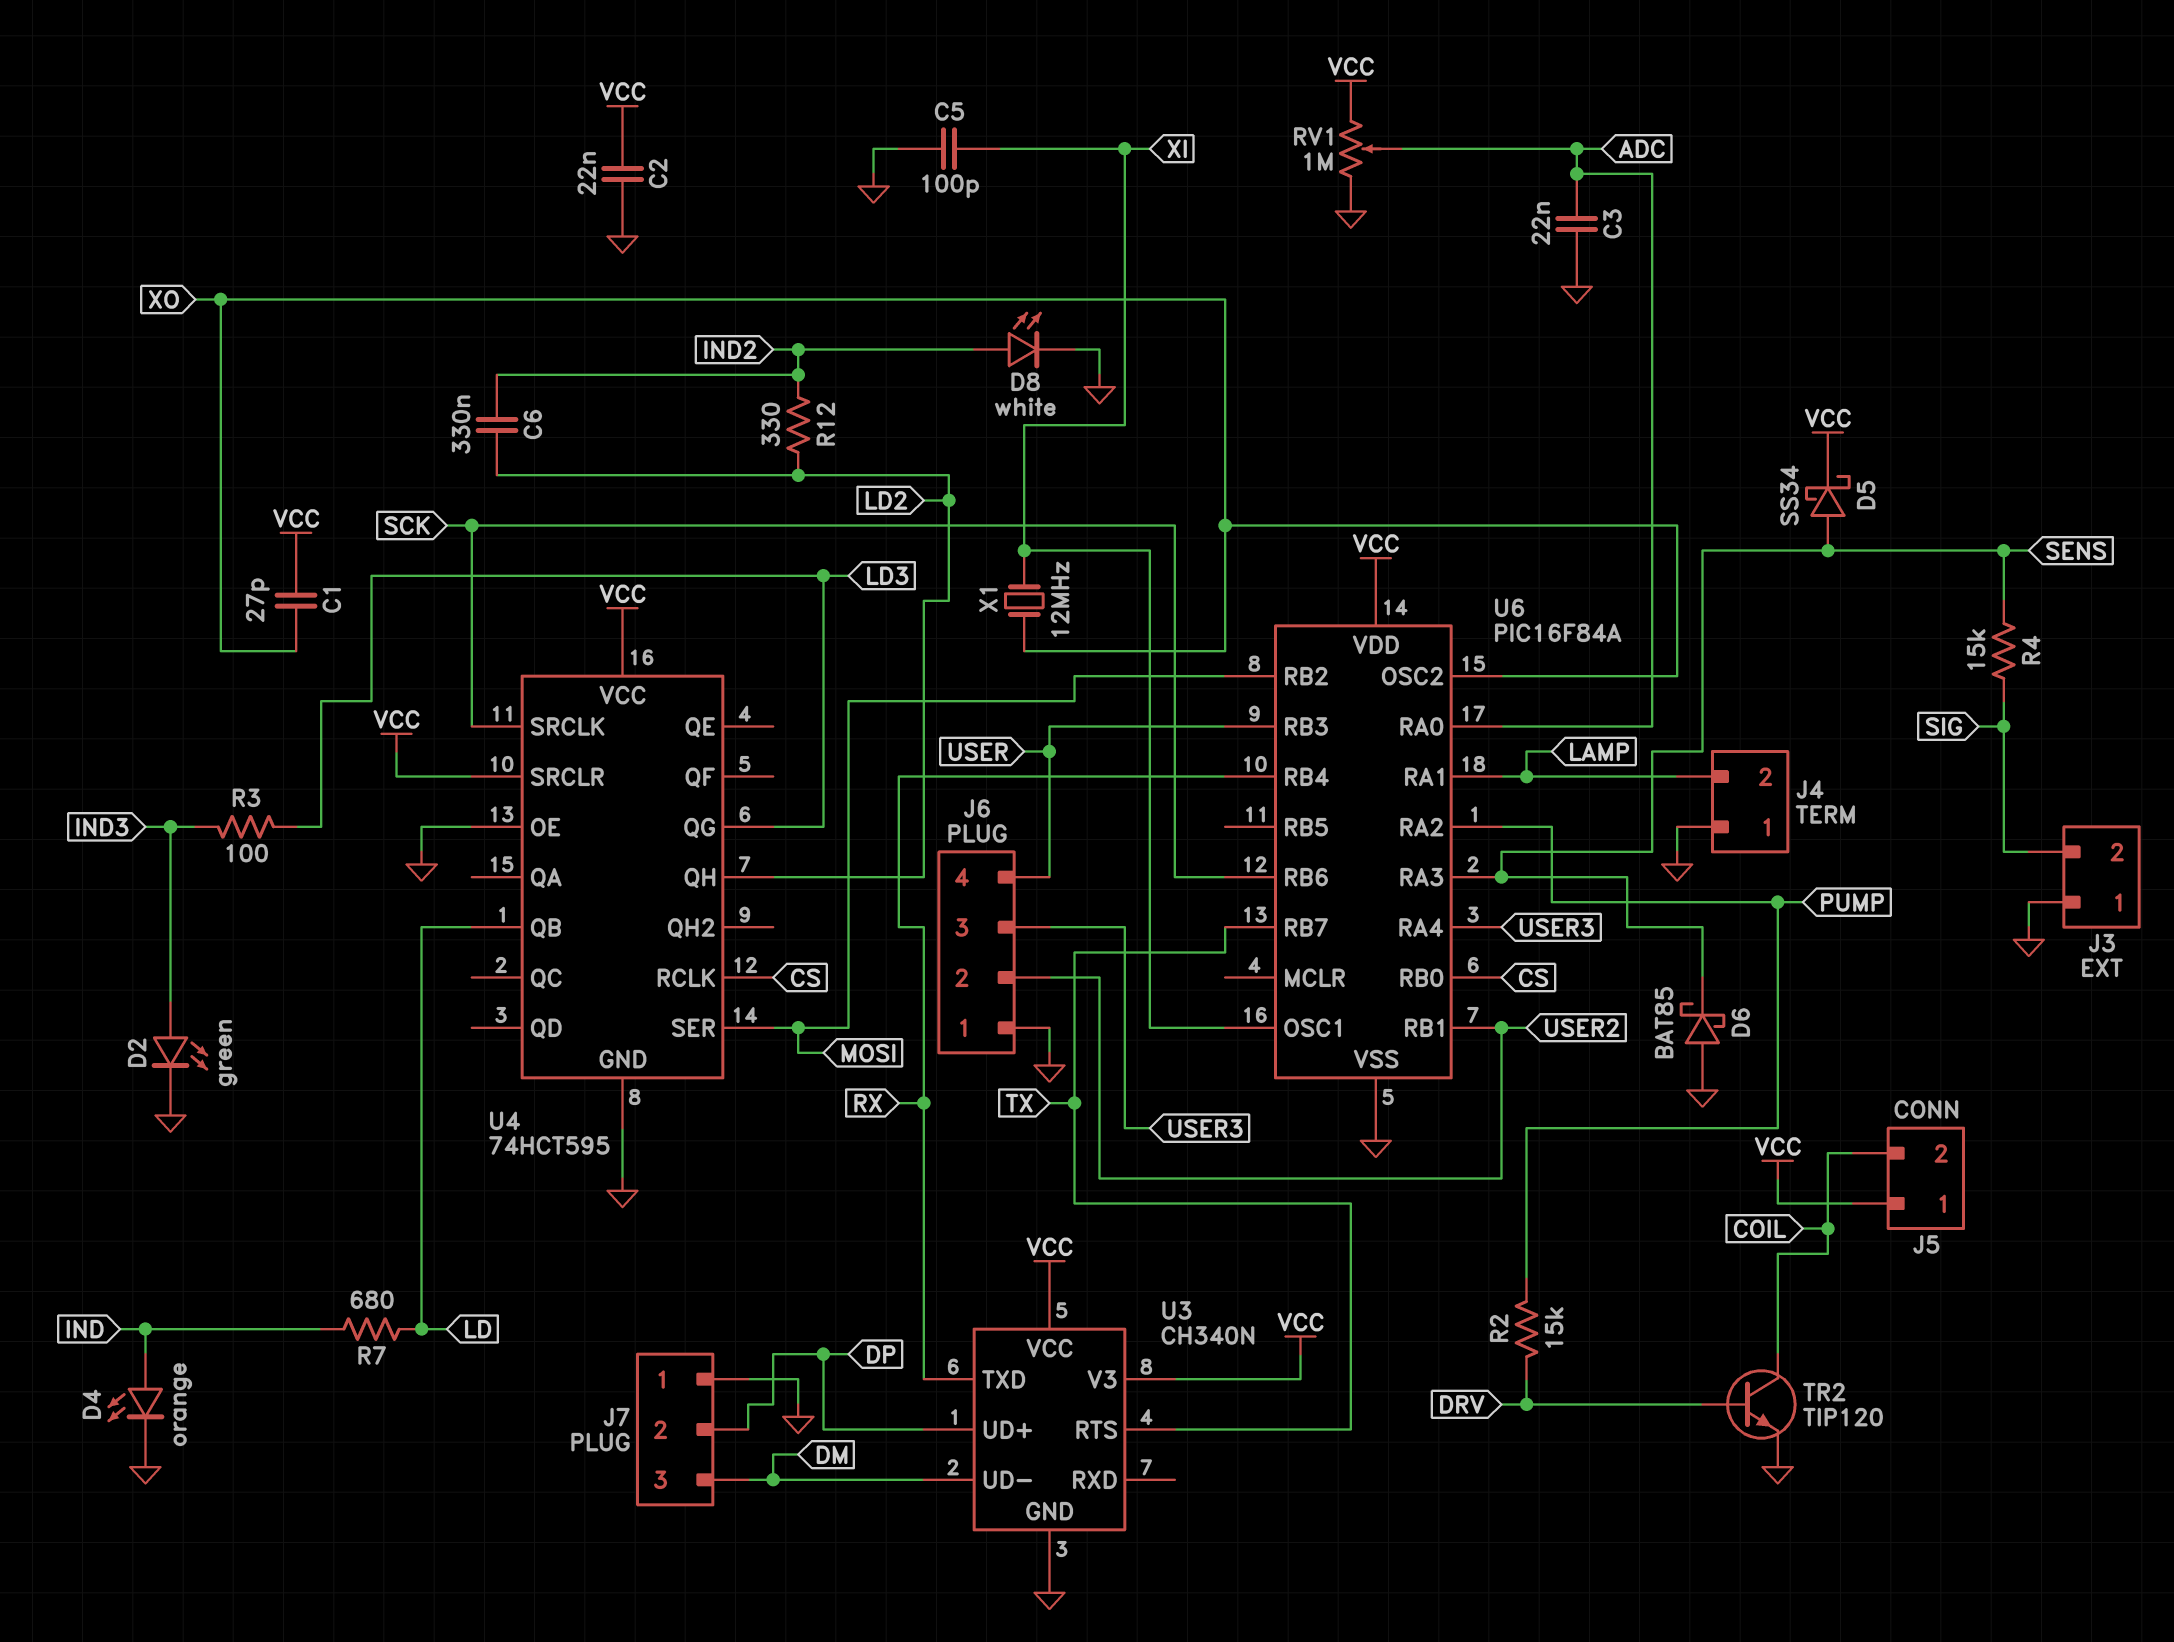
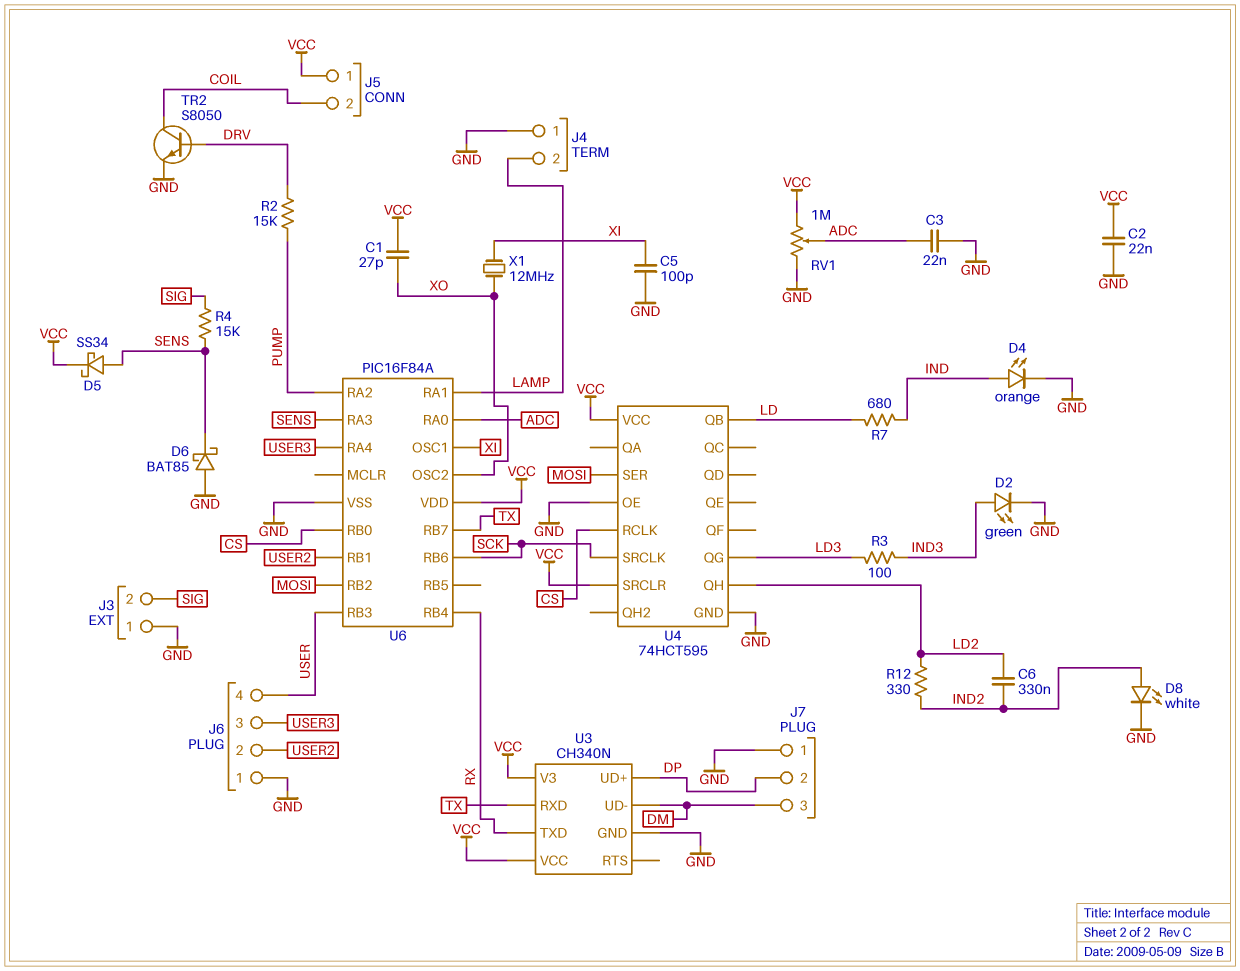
TR2: NPN TIP120 (B DRV, C COIL, E GND) -> NPN S8050 (B DRV, C COIL, E GND)
U3 pin RTS: TX -> none
U3 pin RXD: none -> TX

